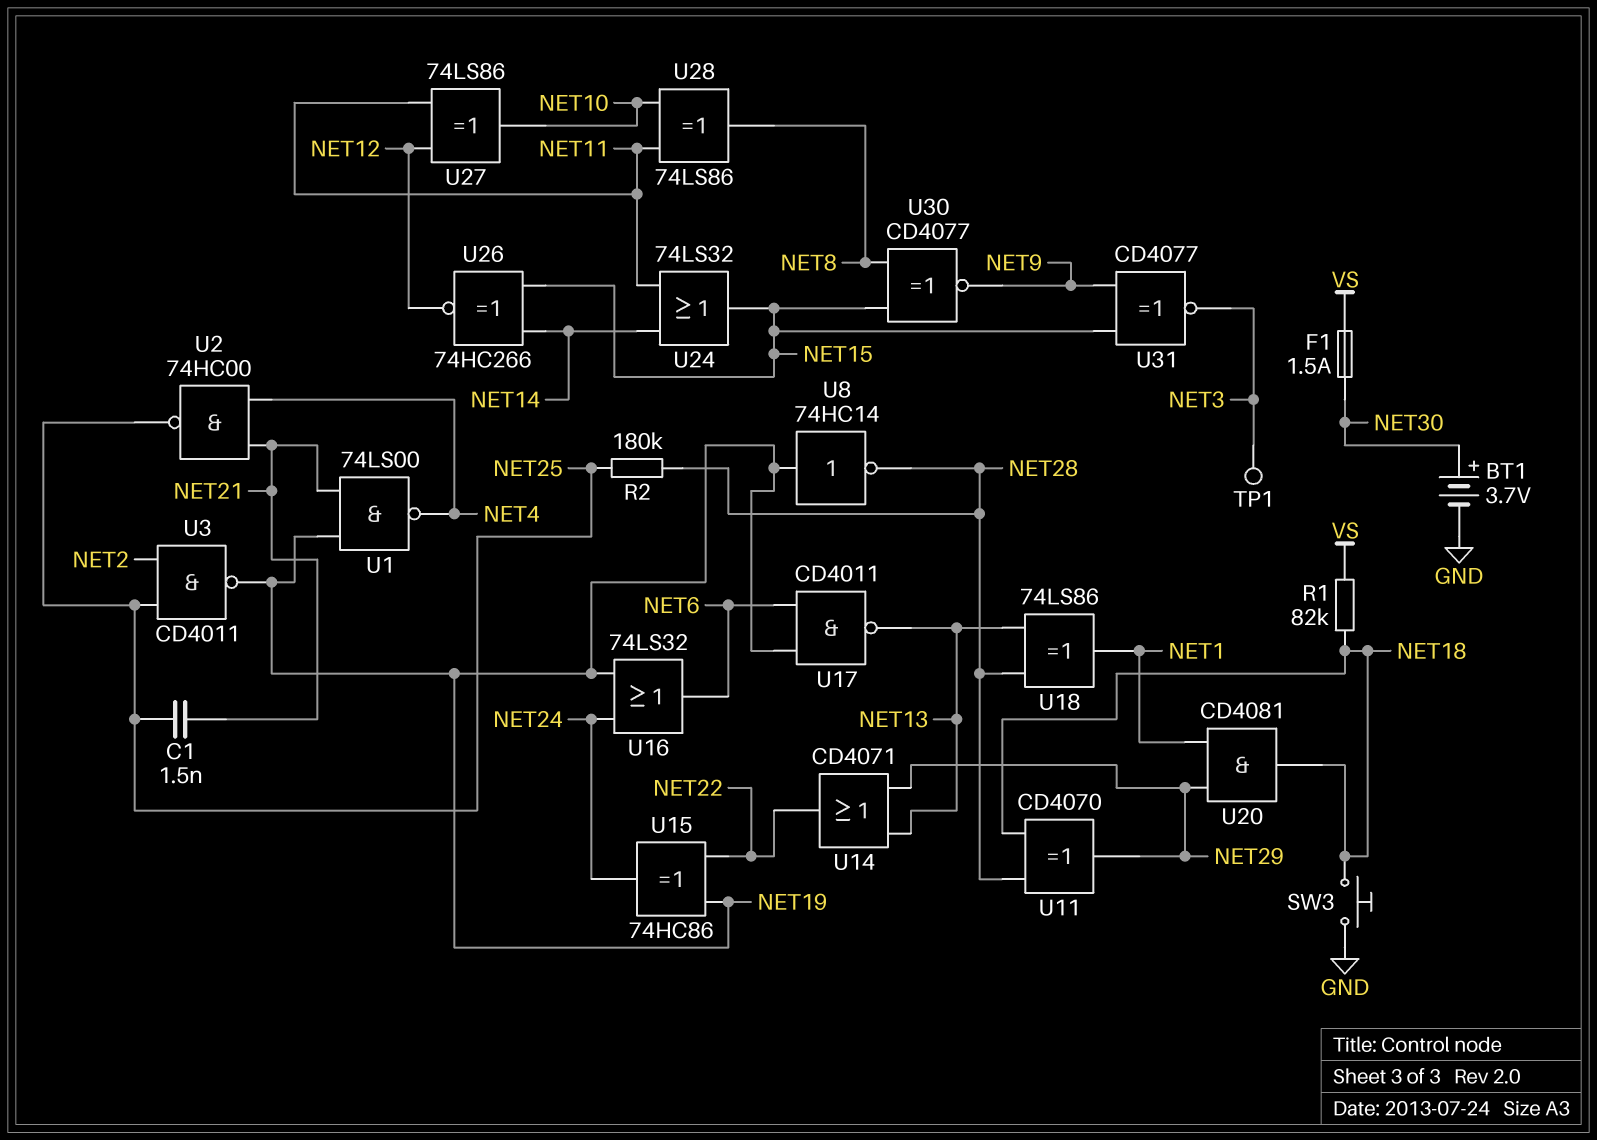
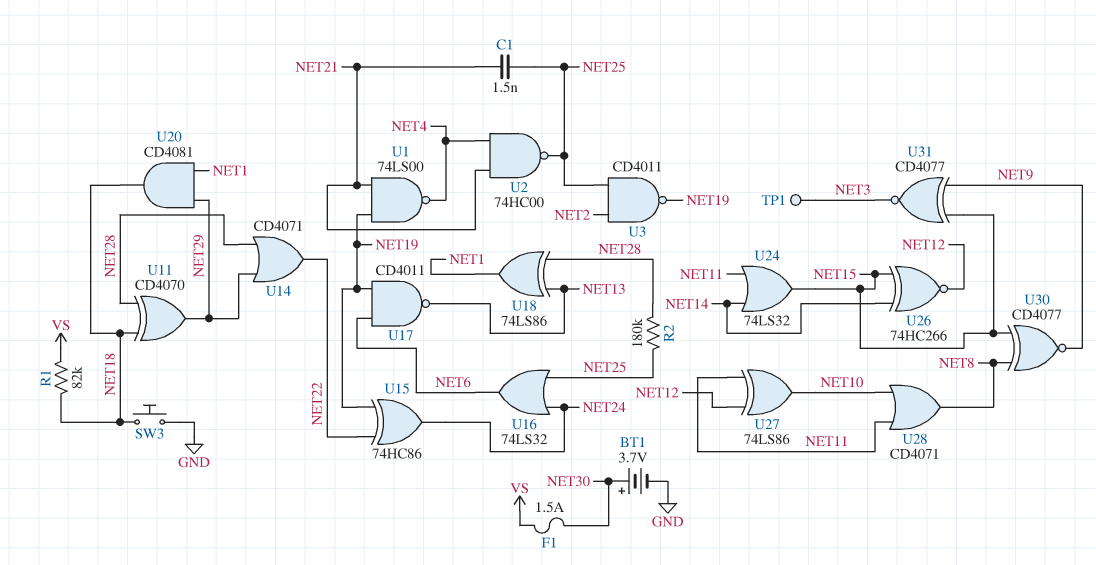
U8: NOT 74HC14 (in NET19, out NET28) -> none
U14: OR CD4071 (in NET13, in NET29, out NET22) -> OR CD4071 (in NET28, in NET29, out NET22)
U16: OR 74LS32 (in NET19, in NET24, out NET6) -> OR 74LS32 (in NET24, in NET25, out NET6)
U28: XOR 74LS86 (in NET10, in NET11, out NET8) -> OR CD4071 (in NET10, in NET11, out NET8)

